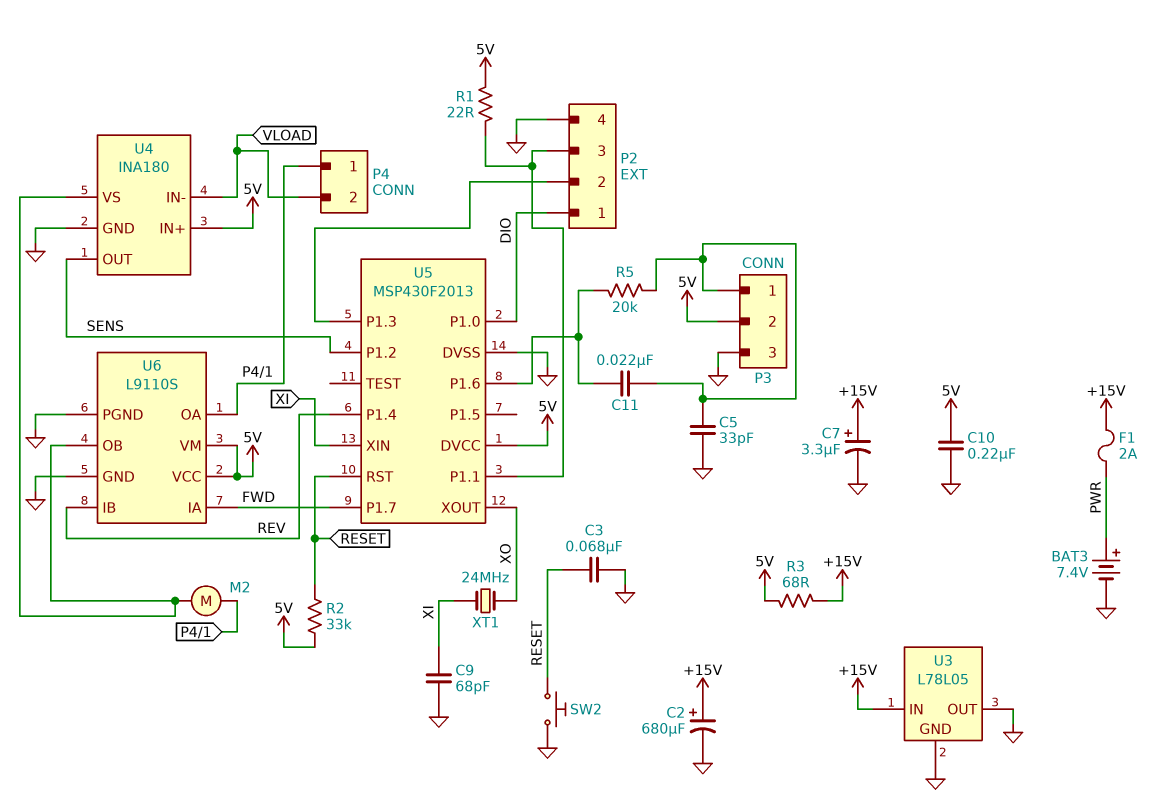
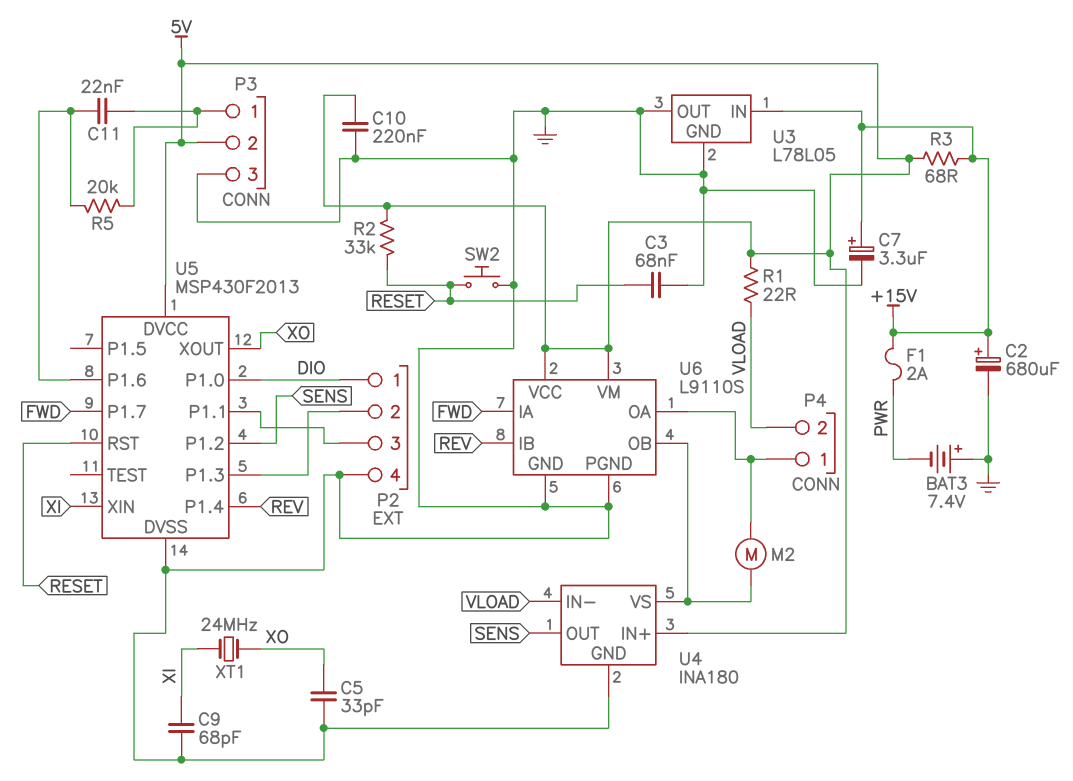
BAT3: 7.4V (plus PWR, minus GND) -> 7.4V (plus GND, minus PWR)
C5: 33pF (GND, P3/1) -> 33pF (GND, XO)
R1: 22 (5V, P2/3) -> 22 (5V, VLOAD)

